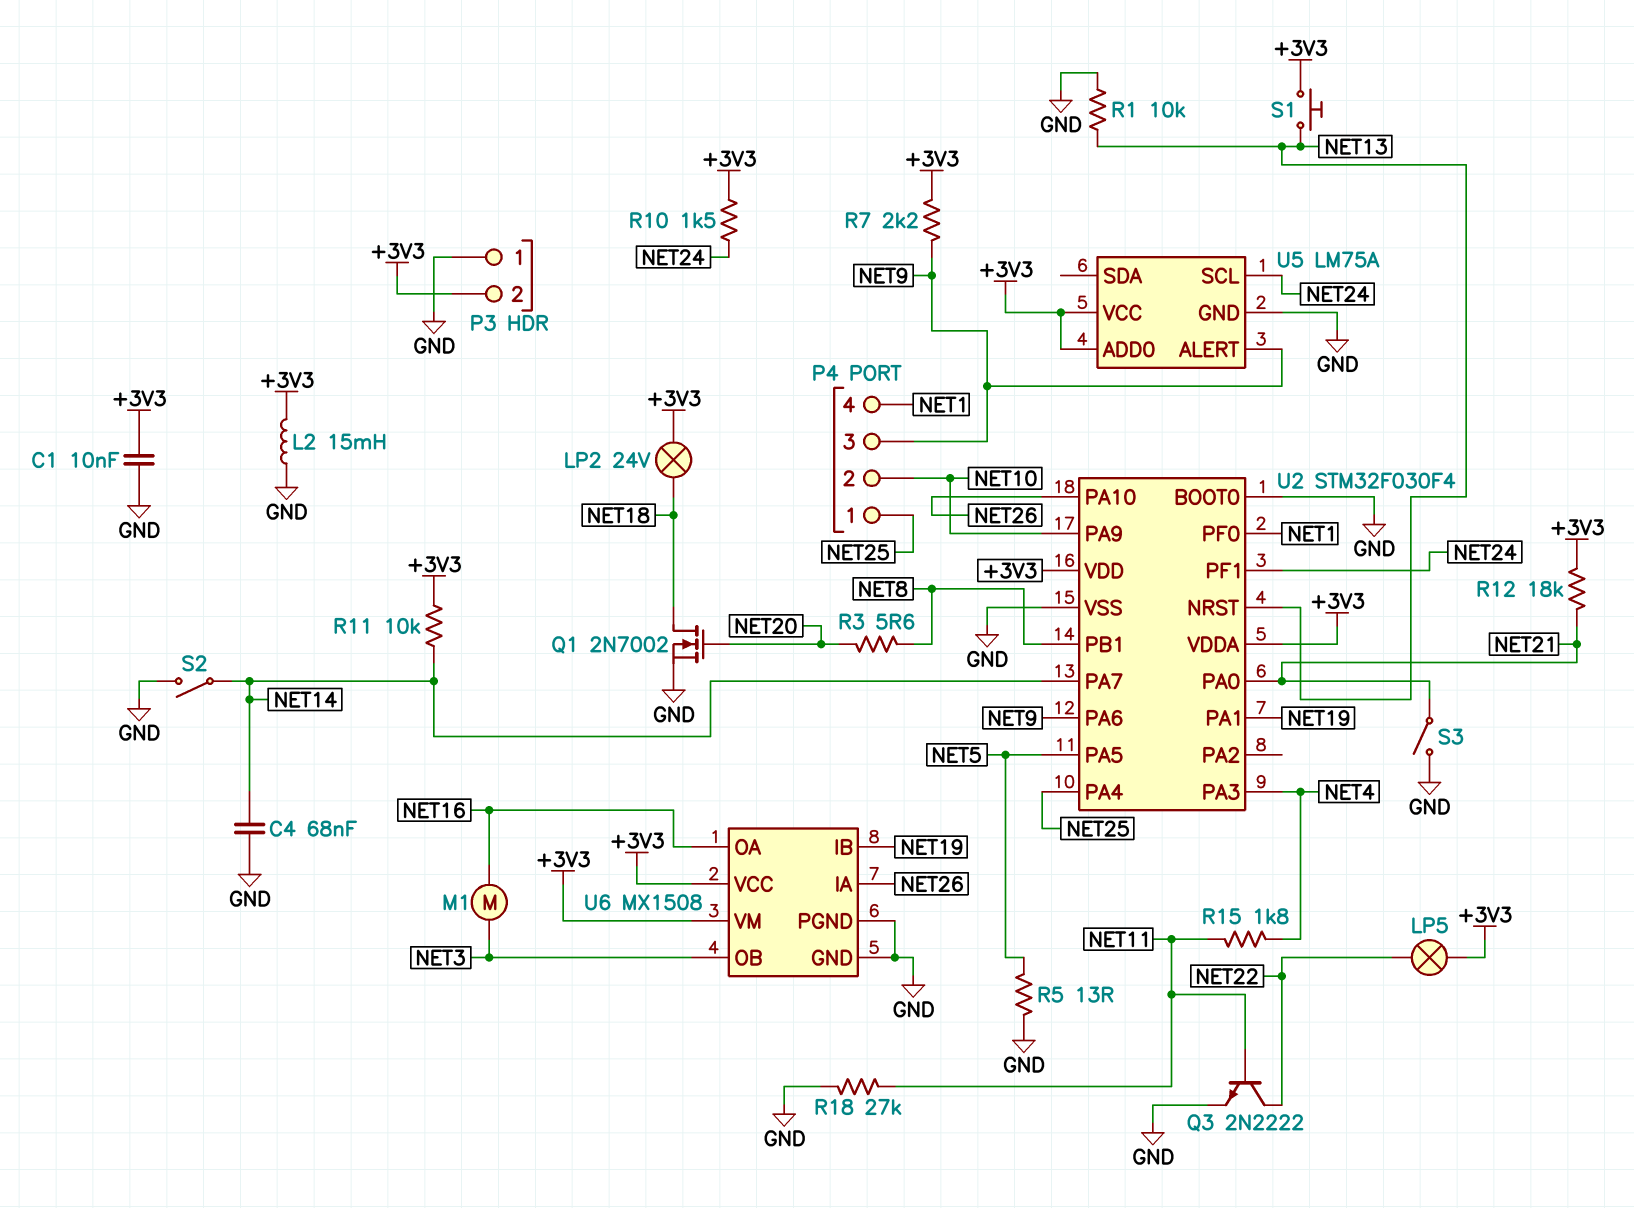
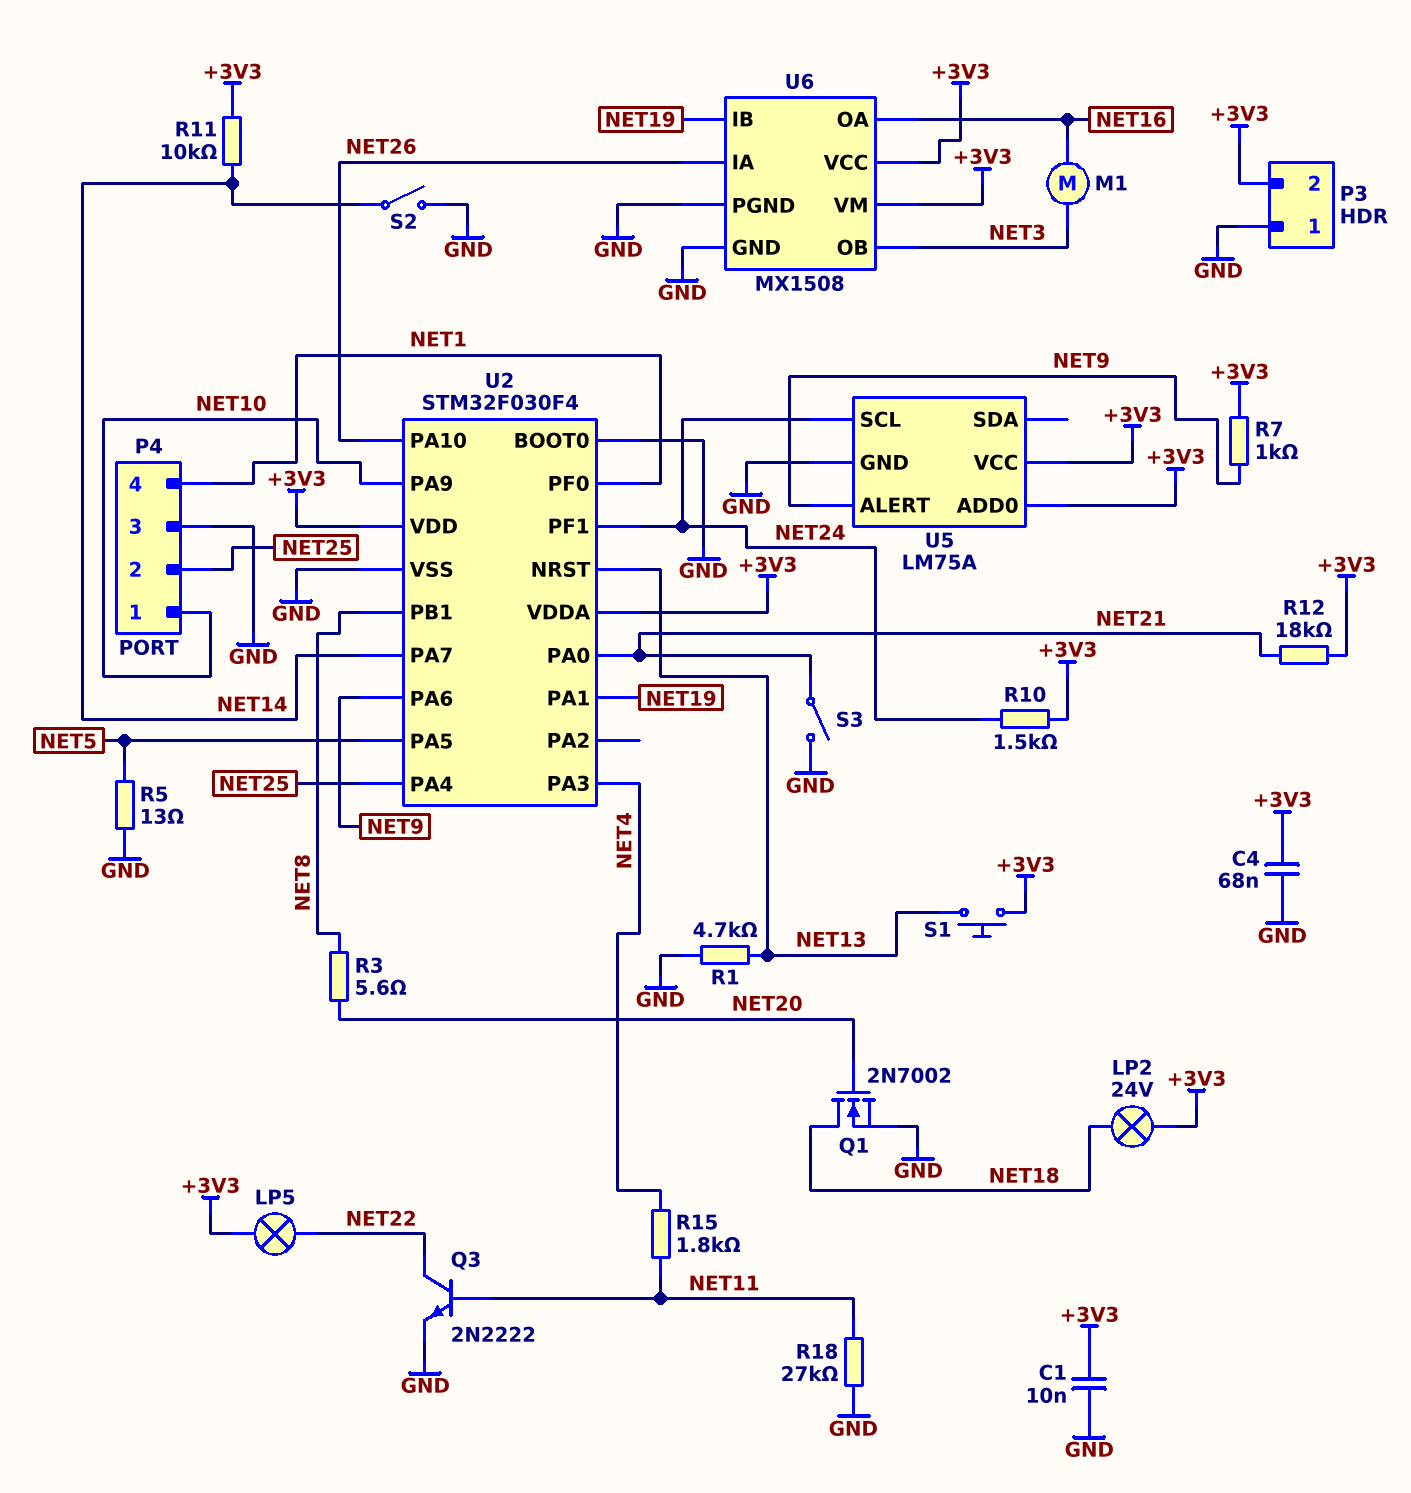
C4: 68nF (GND, NET14) -> 68nF (+3V3, GND)
L2: 15mH (+3V3, GND) -> none
P4 pin 1: NET25 -> NET10
P4 pin 2: NET10 -> NET25
P4 pin 3: NET9 -> GND
R1: 10k (GND, NET13) -> 4.7k (GND, NET13)
R7: 2.2k (+3V3, NET9) -> 1k (+3V3, NET9)

